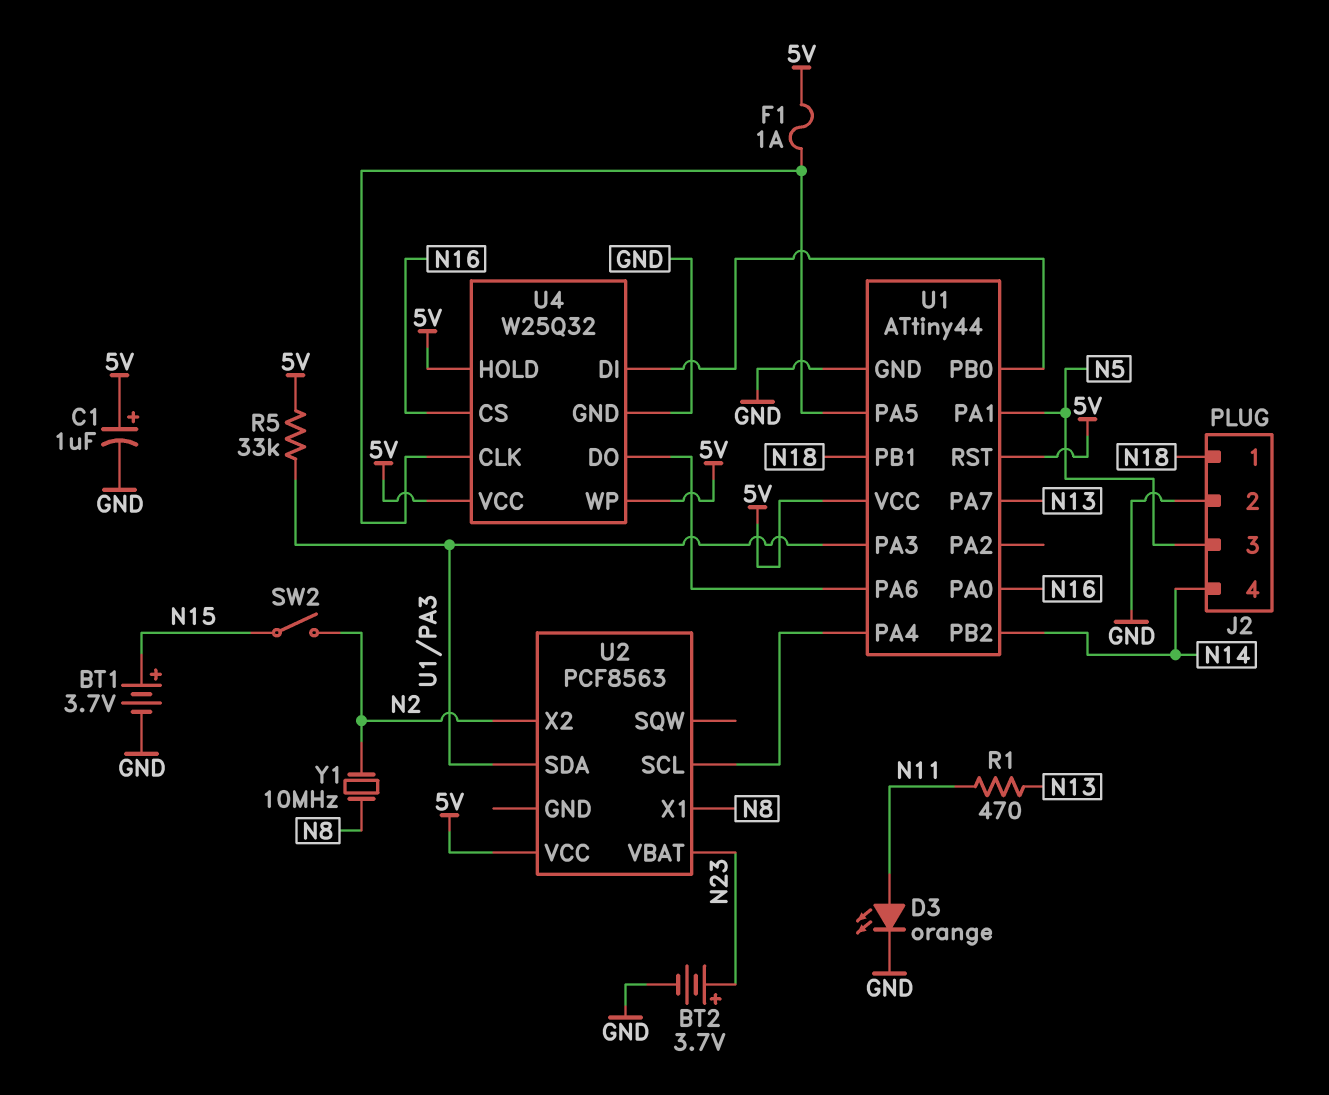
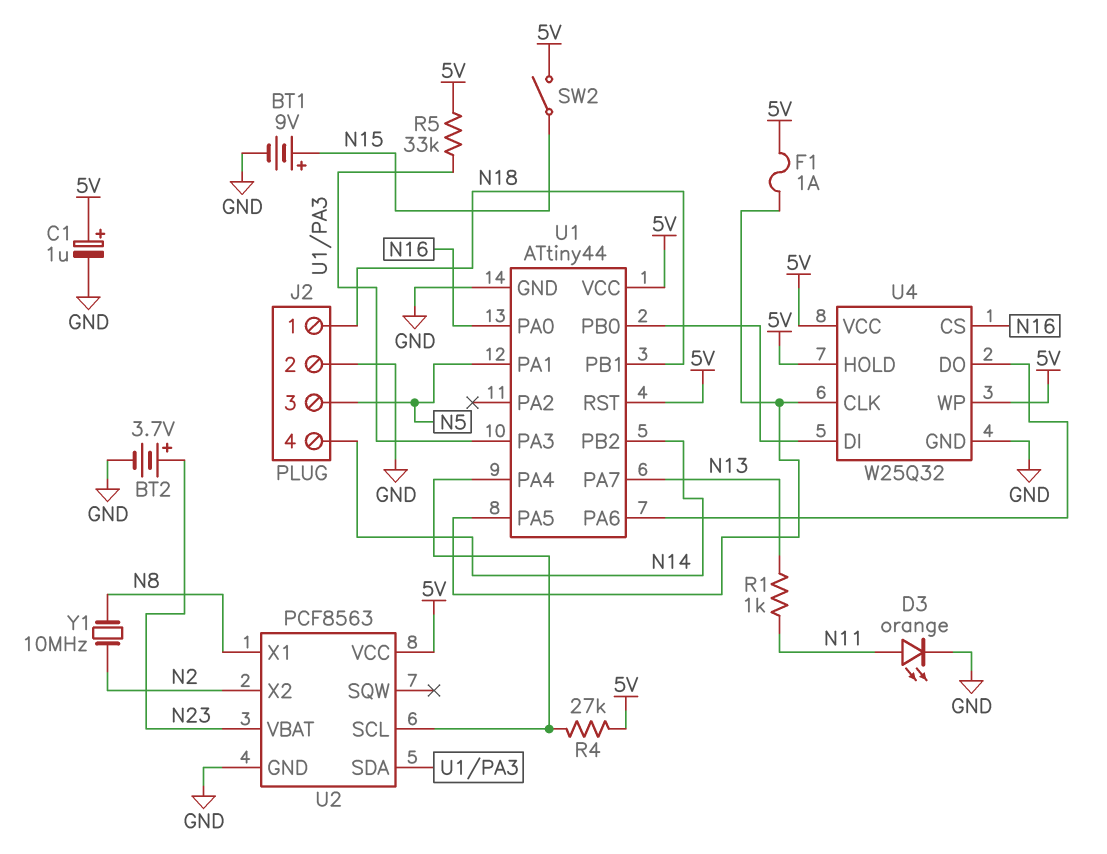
BT1: 3.7V (plus N15, minus GND) -> 9V (plus N15, minus GND)
R1: 470 (N11, N13) -> 1k (N11, N13)
R4: none -> 27k (5V, U1/PA4)
SW2: switch (N2, N15) -> switch (5V, N15)
U2 pin GND: none -> GND

